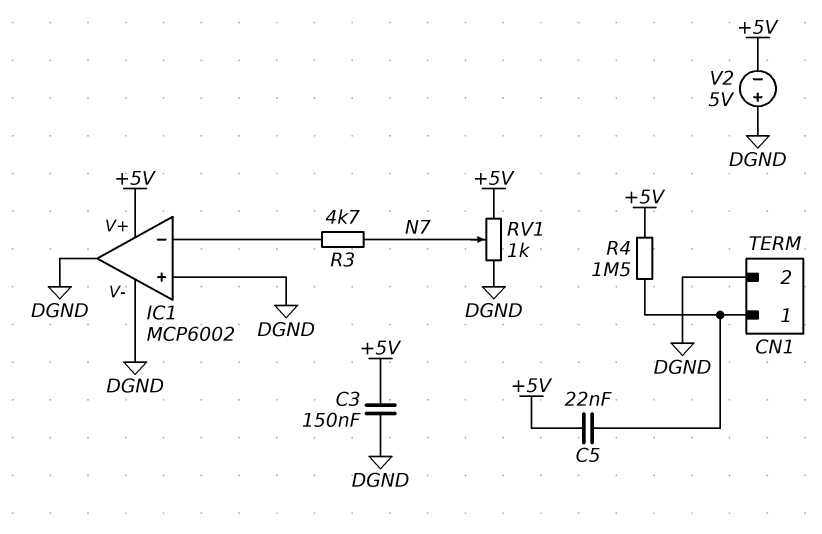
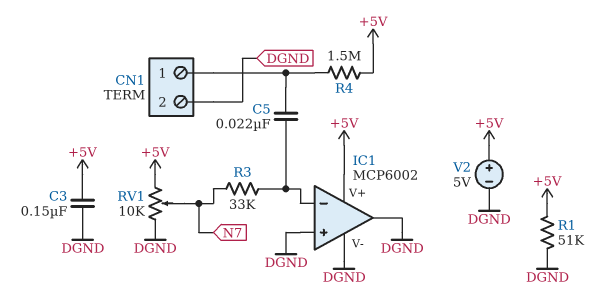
C5: 22nF (+5V, CN1/1) -> 22nF (CN1/1, IC1/in-)
R1: none -> 51k (+5V, DGND)
R3: 4.7k (IC1/in-, N7) -> 33k (IC1/in-, N7)
RV1: 1k (+5V, DGND, wiper N7) -> 10k (+5V, DGND, wiper N7)
V2: 5V (plus DGND, minus +5V) -> 5V (plus +5V, minus DGND)

